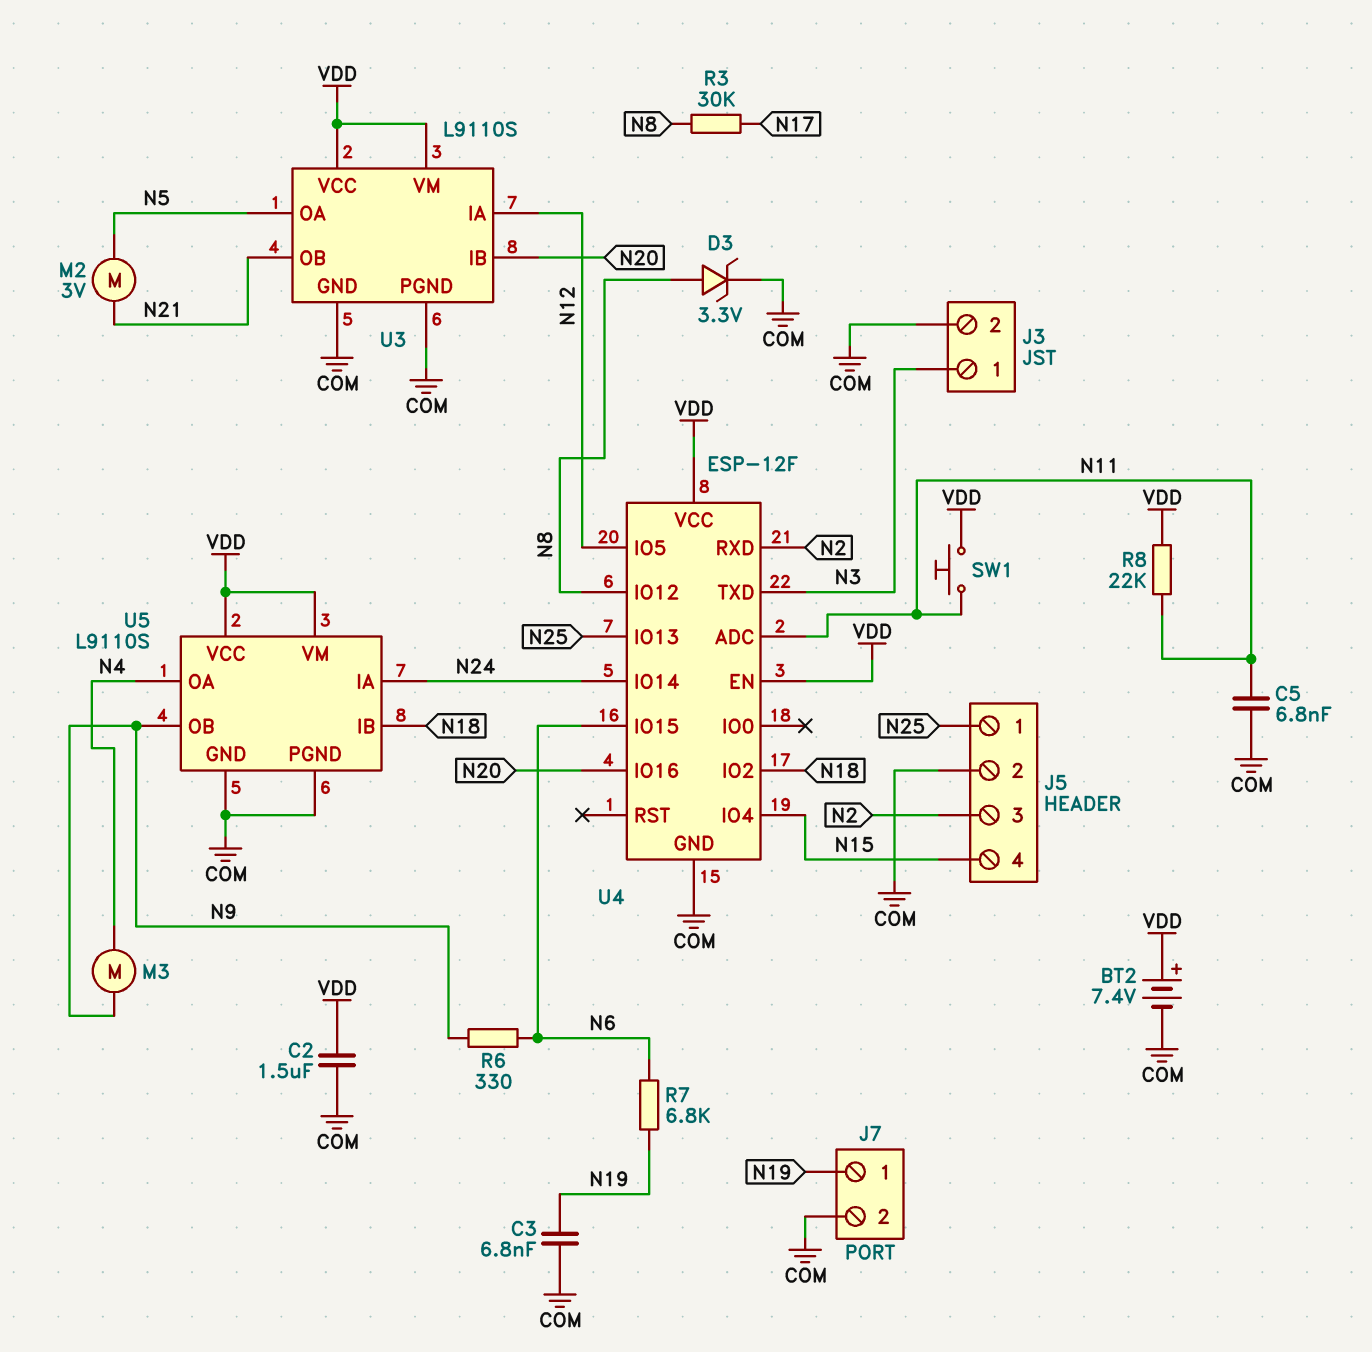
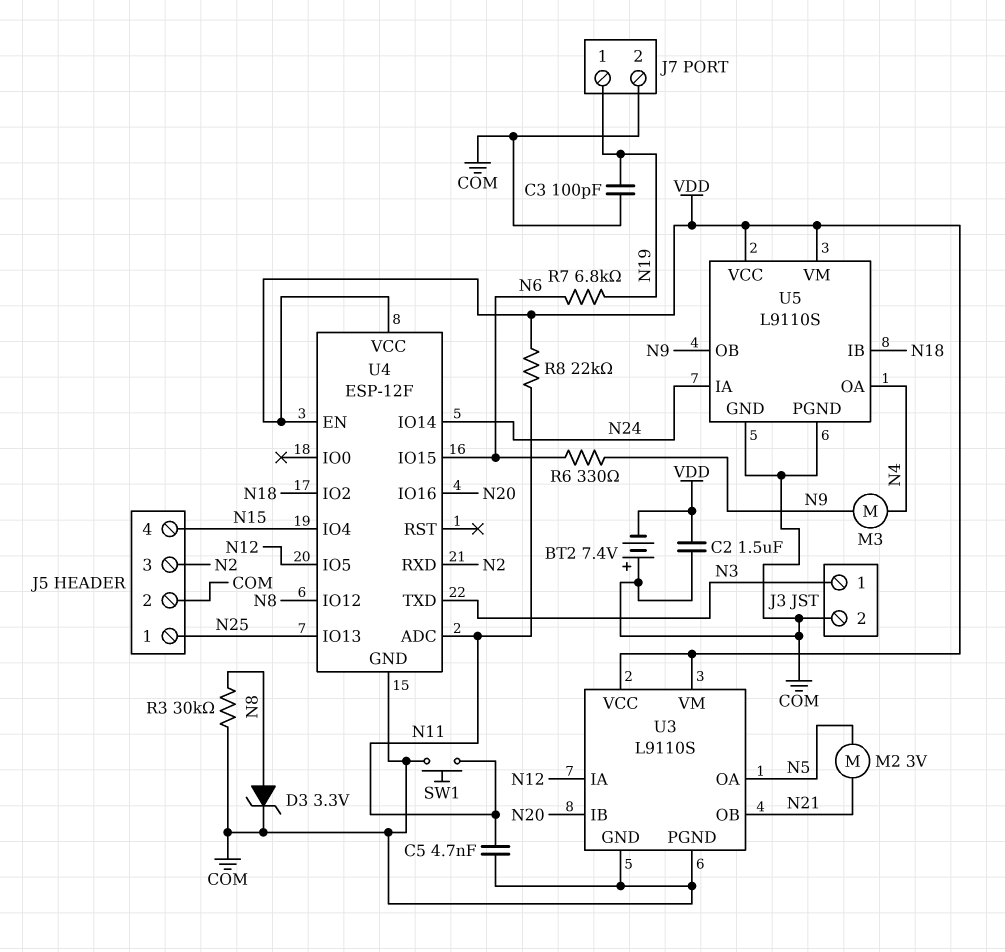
BT2: 7.4V (plus VDD, minus COM) -> 7.4V (plus COM, minus VDD)
C3: 6.8nF (COM, N19) -> 100pF (COM, N19)
C5: 6.8nF (COM, N11) -> 4.7nF (COM, N11)
R3: 30k (N8, N17) -> 30k (COM, N8)
SW1: button (N11, VDD) -> button (COM, N11)

